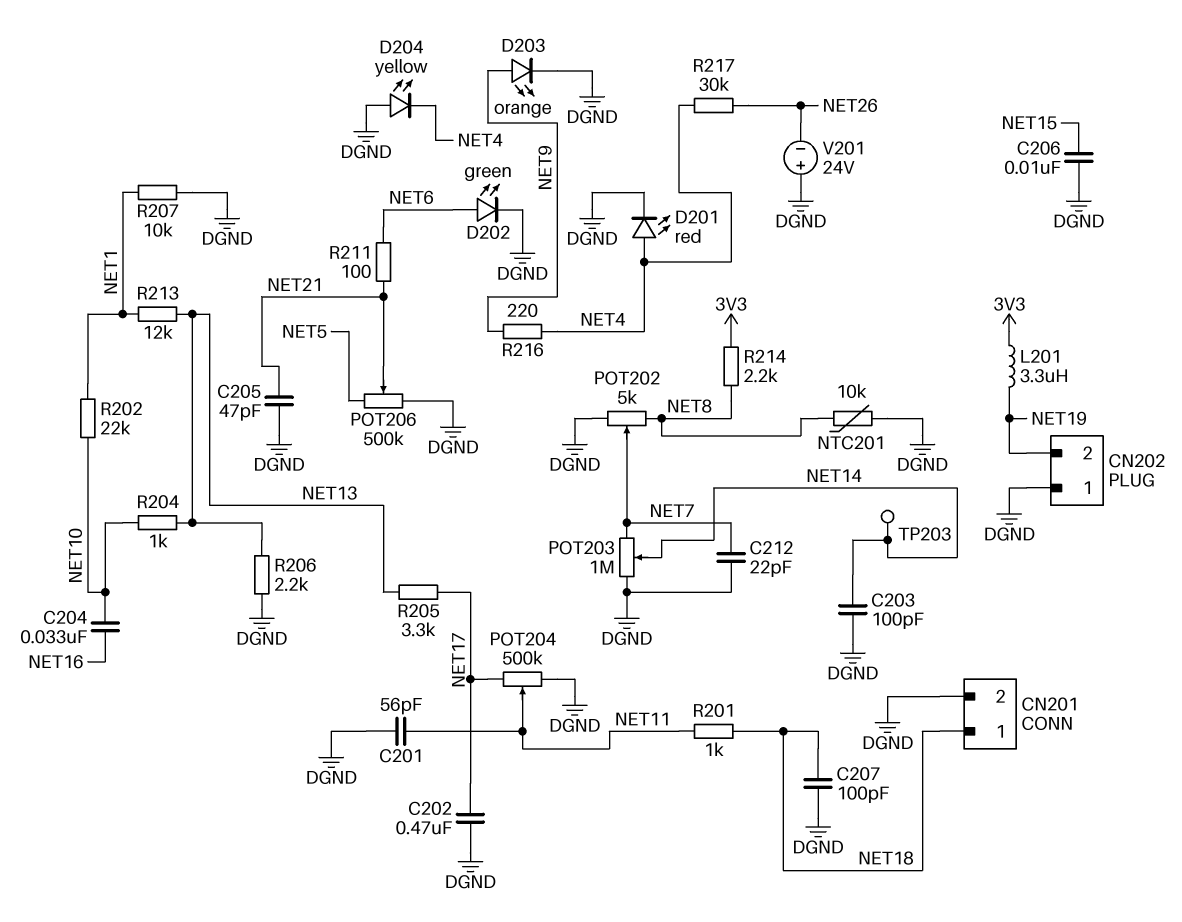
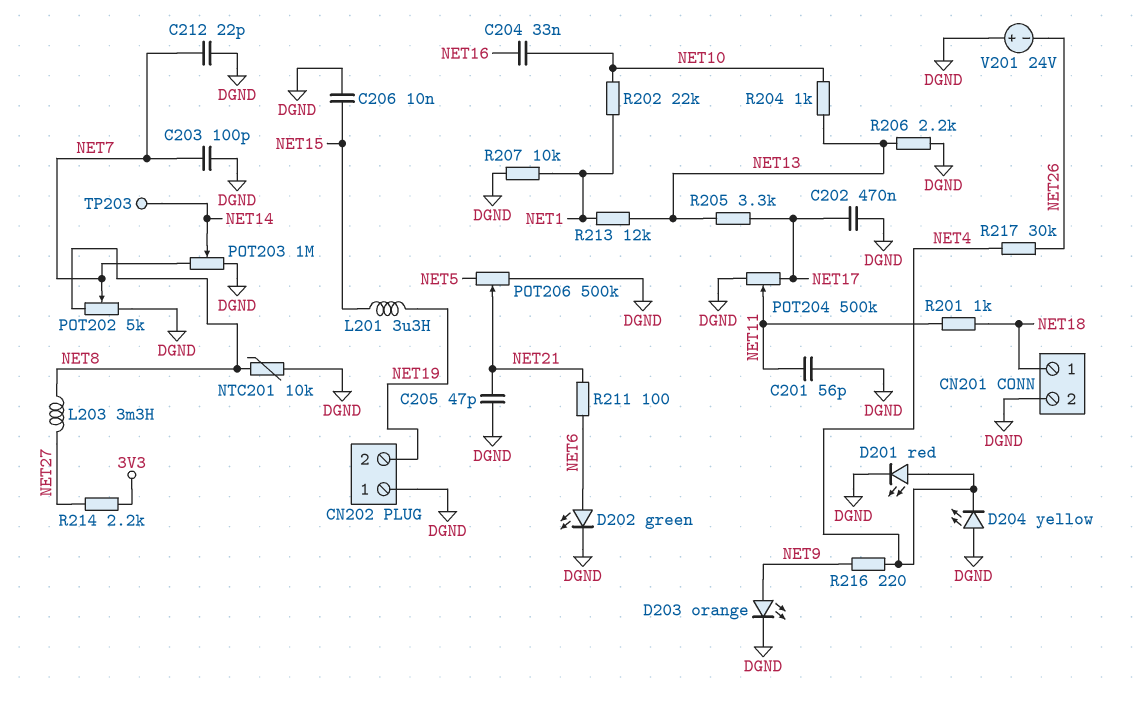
C203: 100pF (DGND, NET14) -> 100pF (DGND, NET7)
C207: 100pF (DGND, NET18) -> none
L201: 3.3uH (3V3, NET19) -> 3.3uH (NET15, NET19)
L203: none -> 3.3mH (NET8, NET27)
R214: 2.2k (3V3, NET8) -> 2.2k (3V3, NET27)

